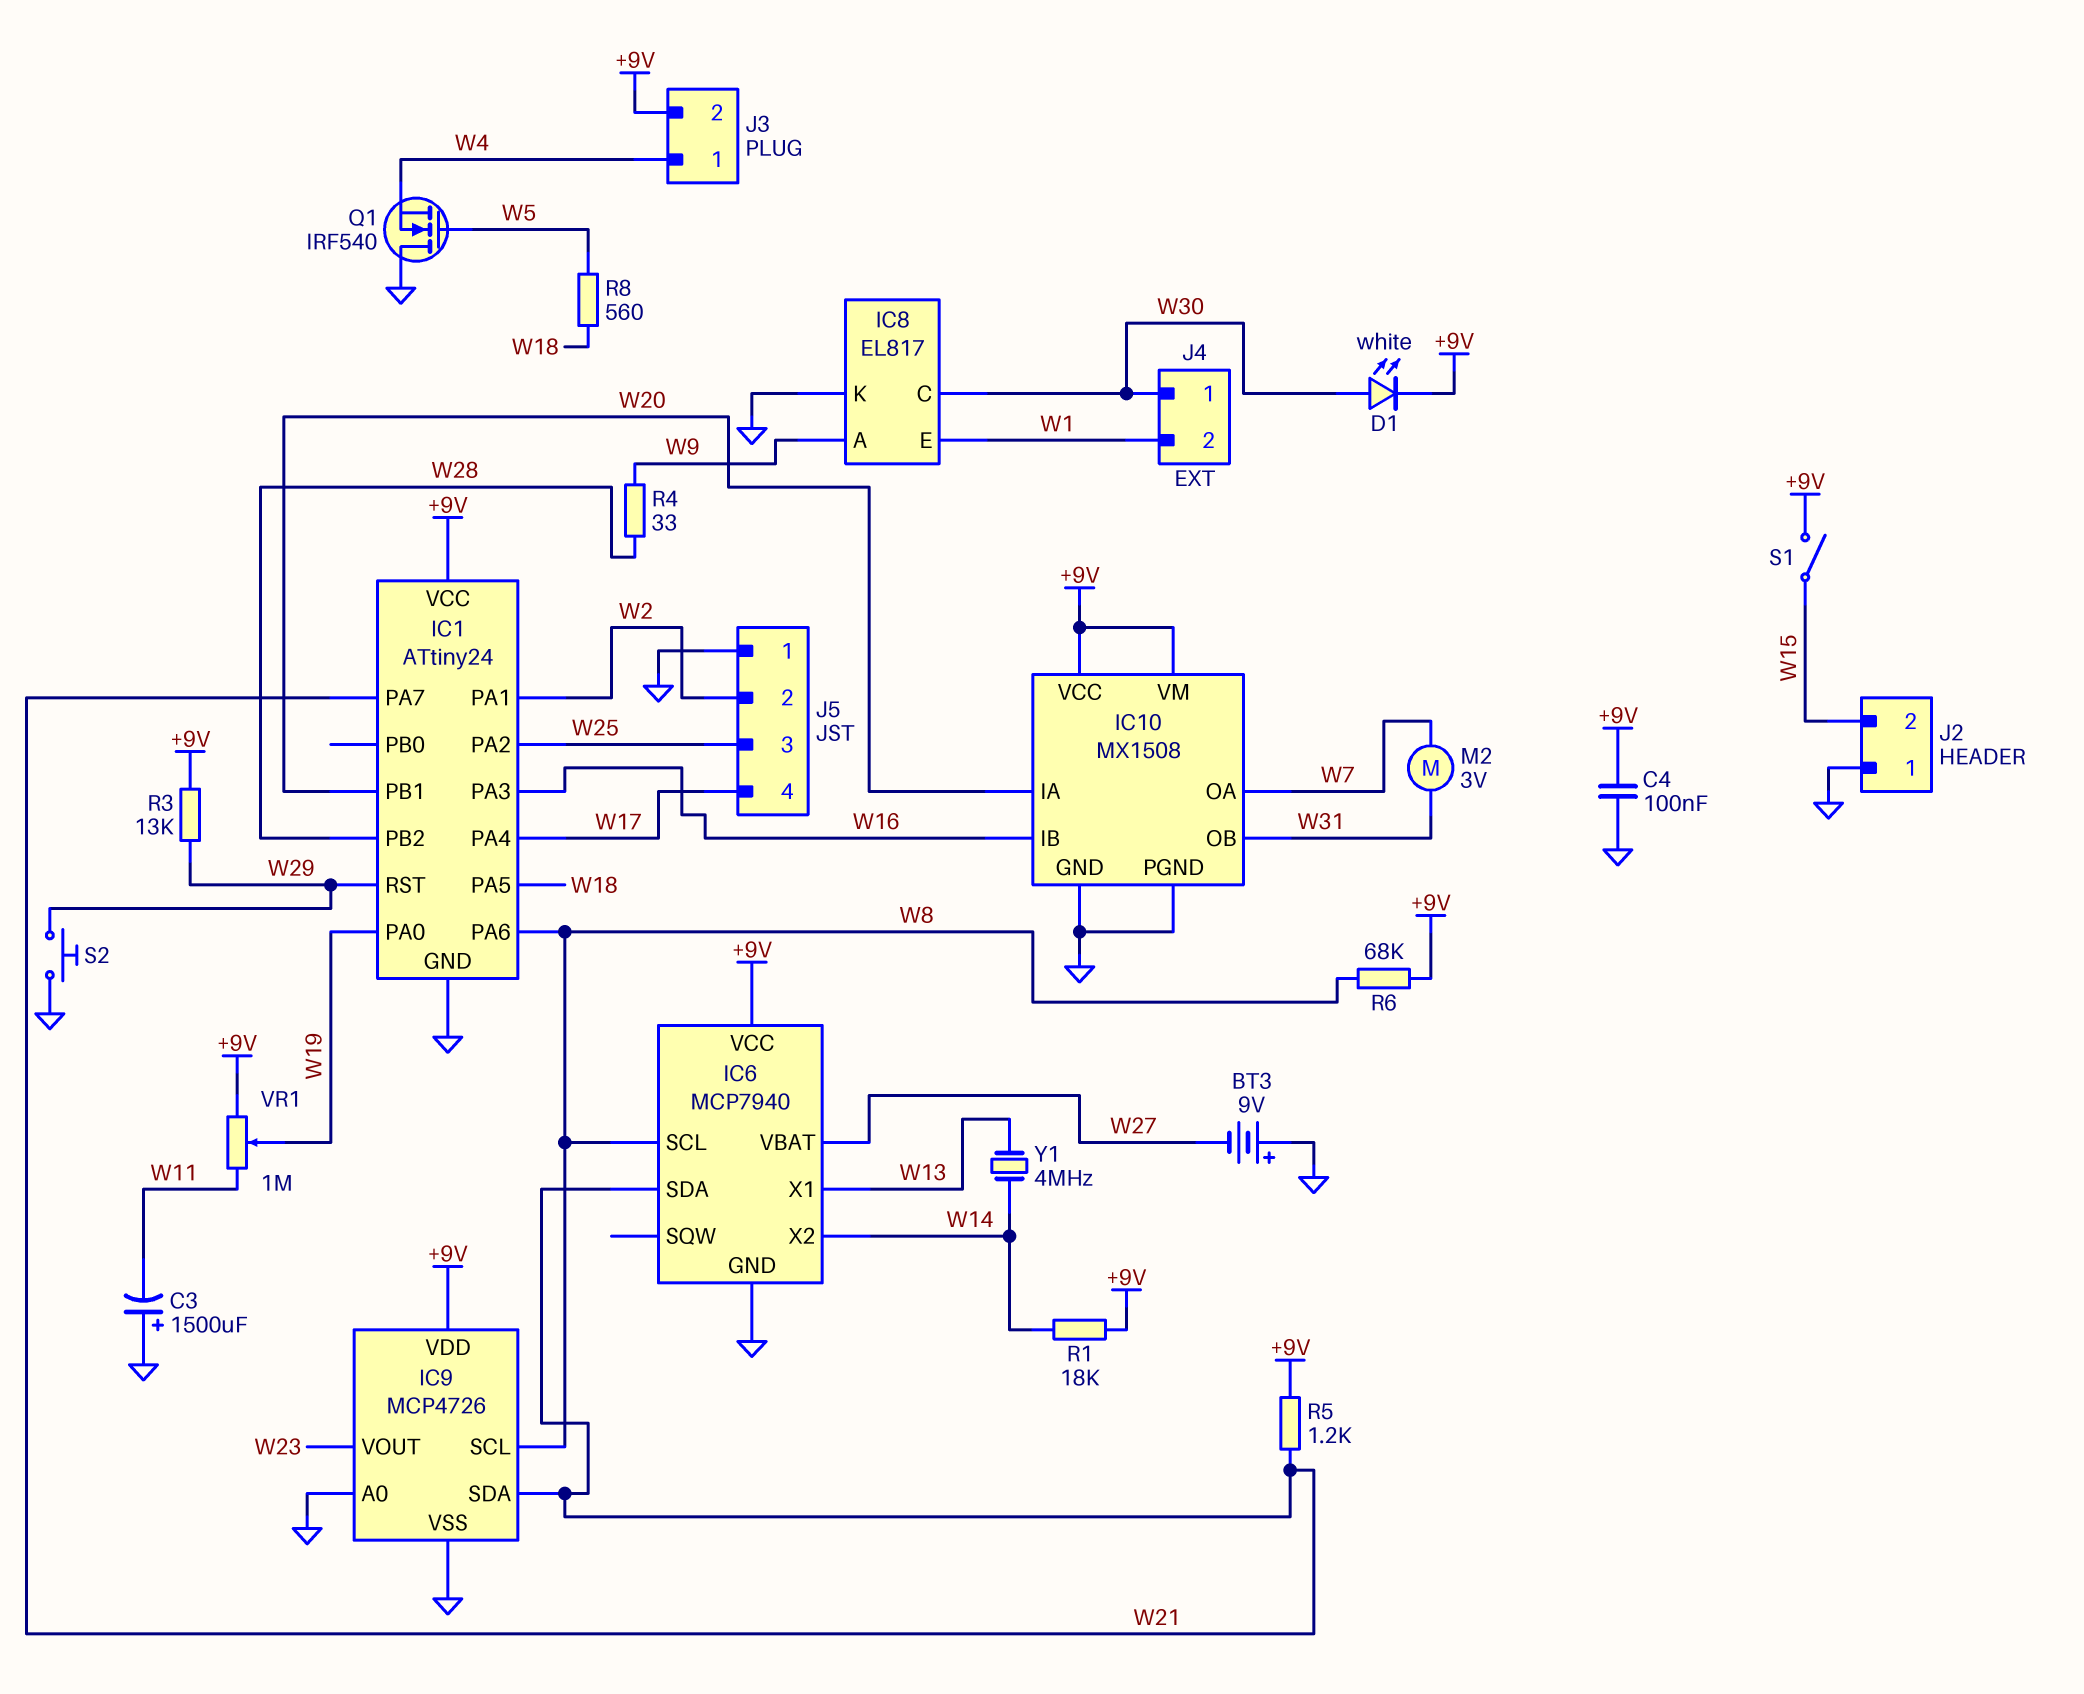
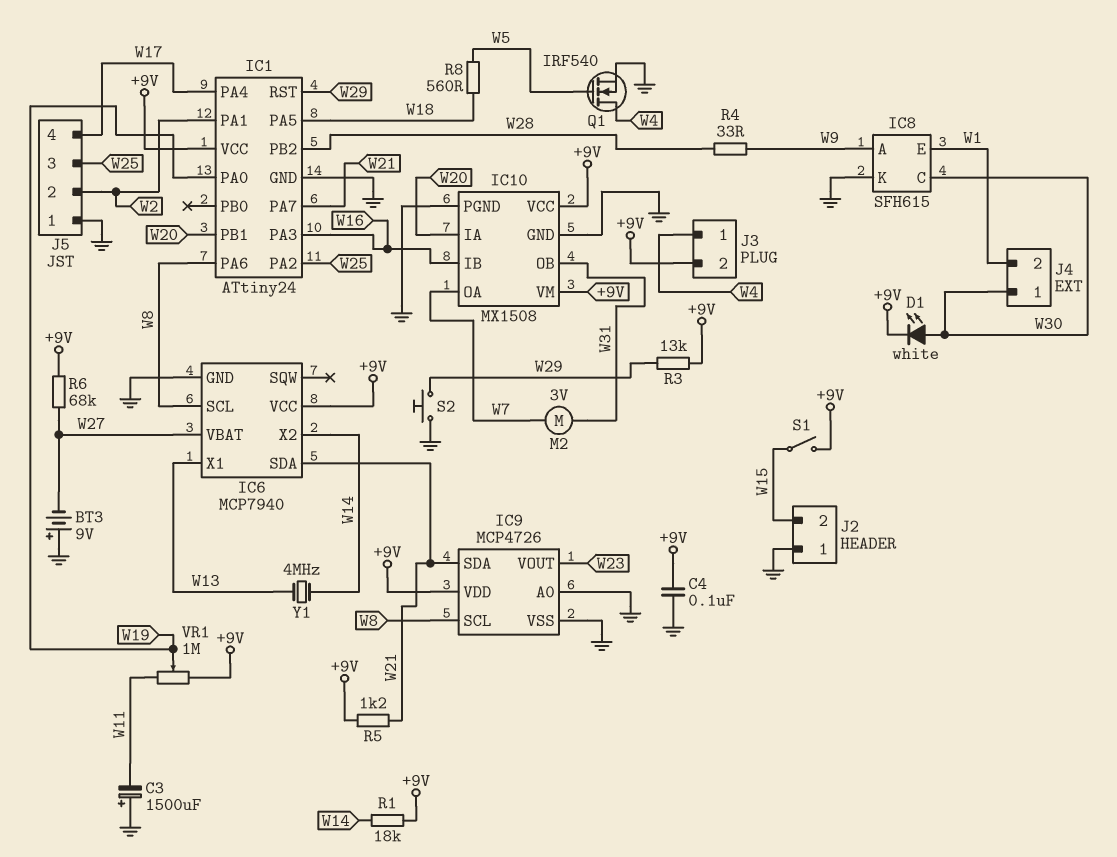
IC8: EL817 -> SFH615
Q1: NMOS IRF540 (G W5, D GND, S W4) -> NMOS IRF540 (G W5, D W4, S GND)
R6: 68k (+9V, W8) -> 68k (+9V, W27)

